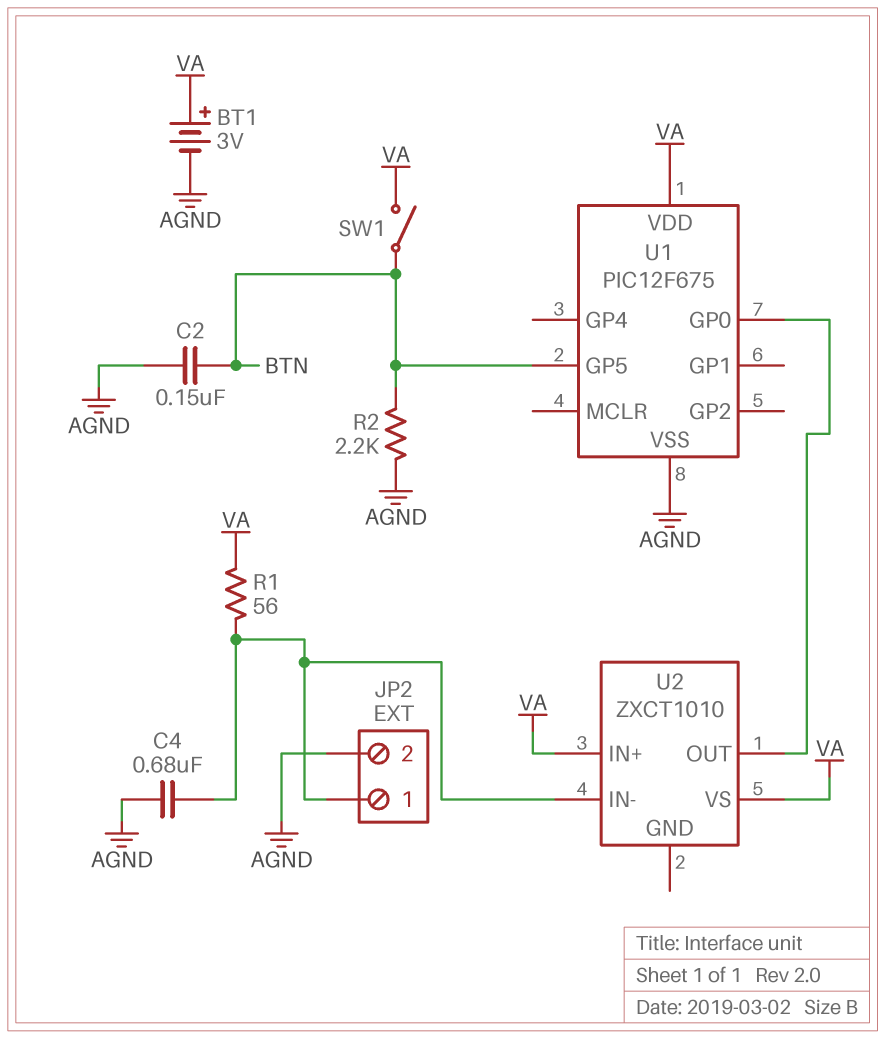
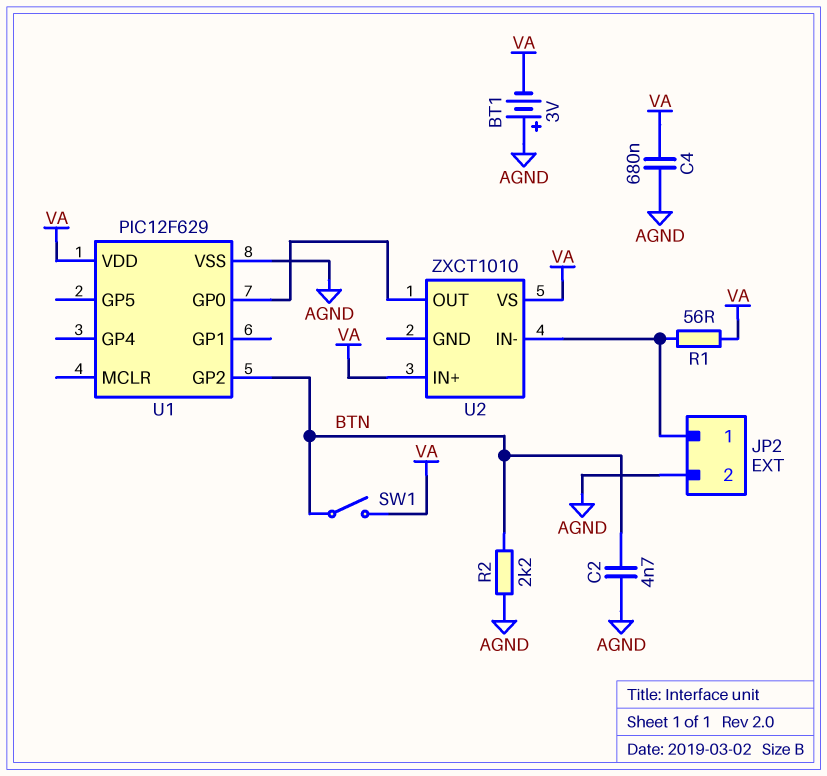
BT1: 3V (plus VA, minus AGND) -> 3V (plus AGND, minus VA)
C2: 150nF (AGND, BTN) -> 4.7nF (AGND, BTN)
C4: 680nF (AGND, JP2/1) -> 680nF (AGND, VA)
U1: PIC12F675 -> PIC12F629
U1 pin GP2: none -> BTN
U1 pin GP5: BTN -> none

